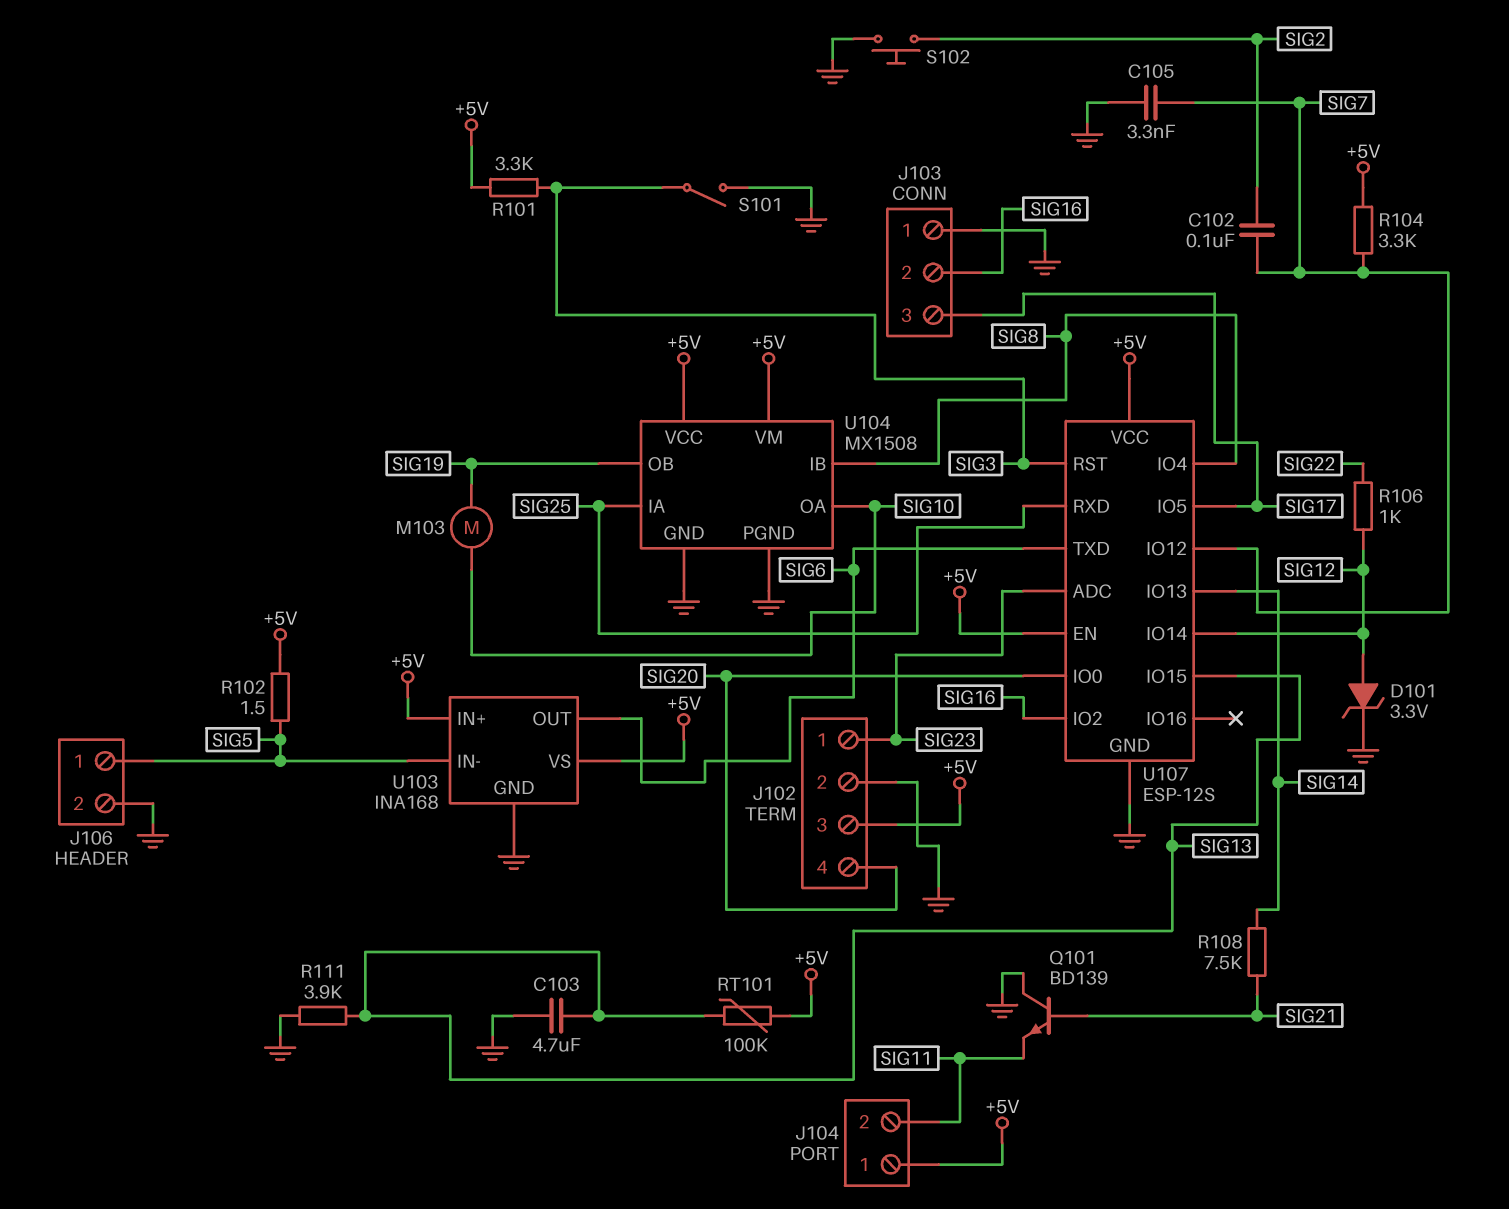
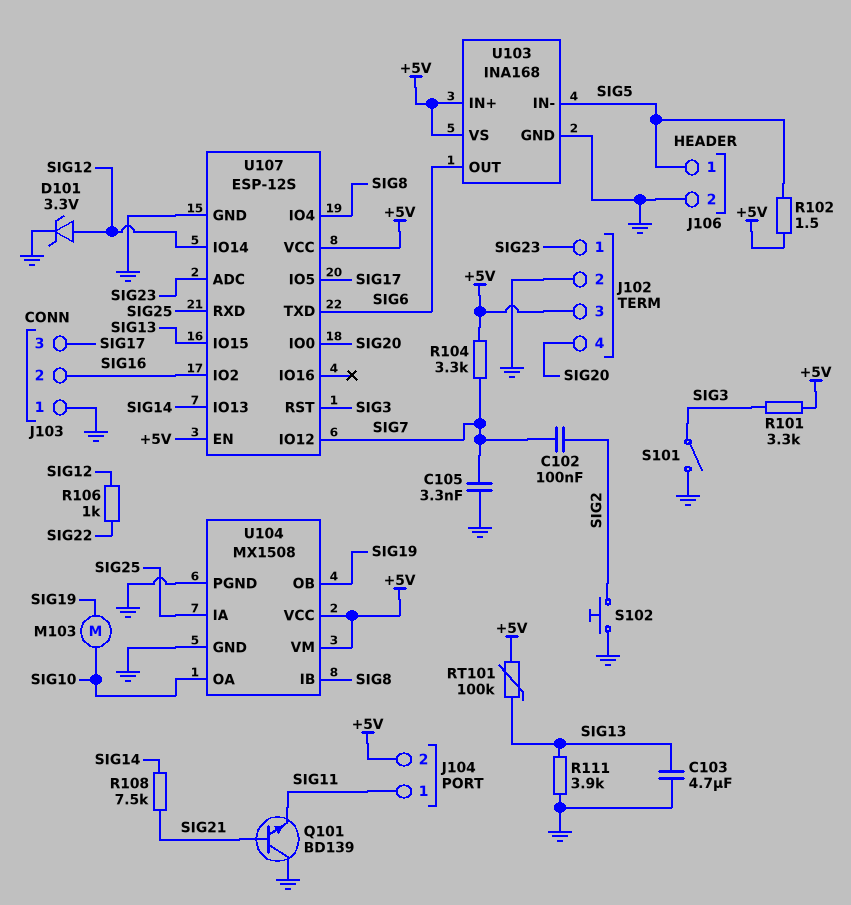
J104 pin 1: +5V -> SIG11
J104 pin 2: SIG11 -> +5V

